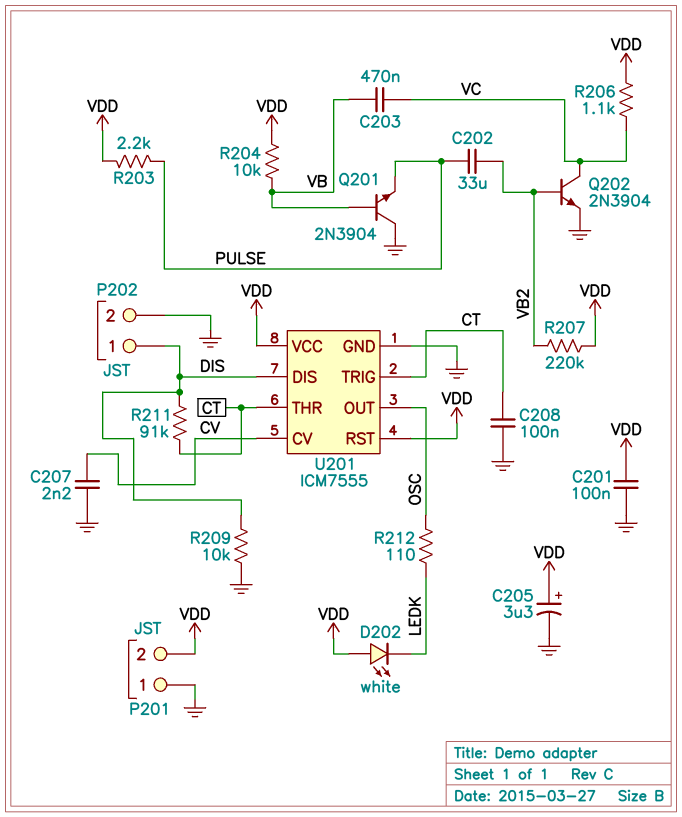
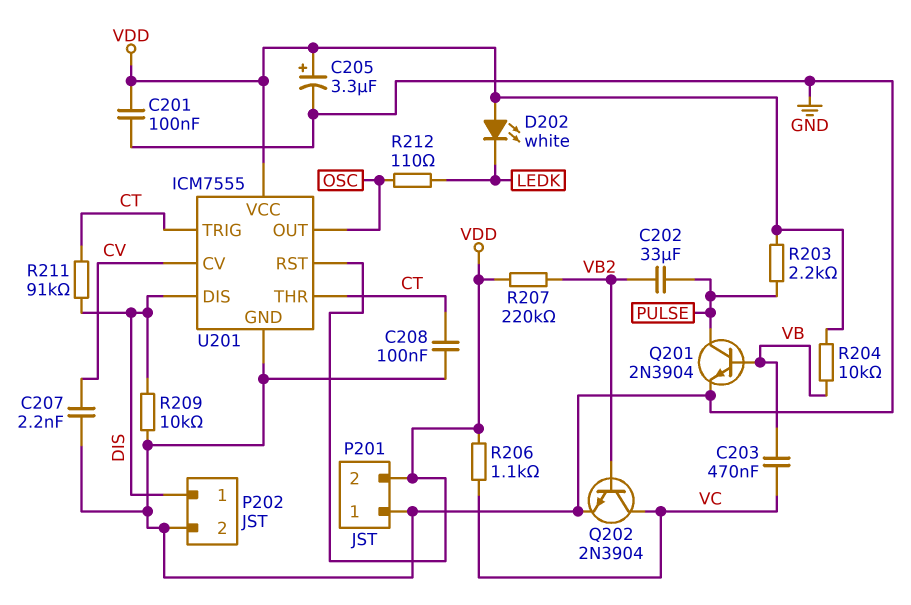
Q201: NPN 2N3904 (B VB, C GND, E PULSE) -> NPN 2N3904 (B VB, C PULSE, E GND)

